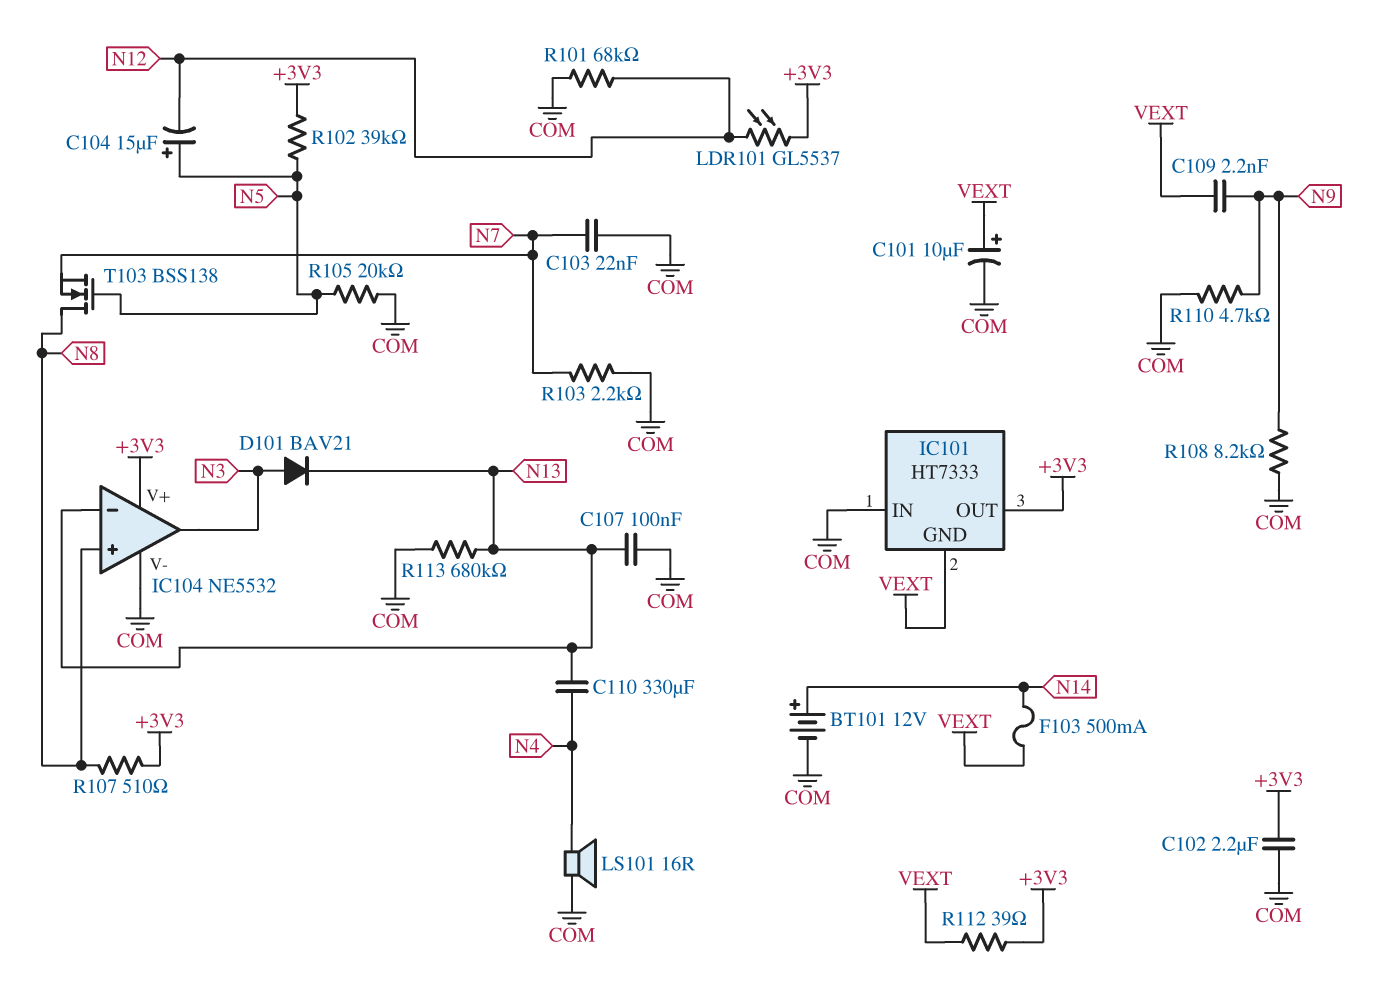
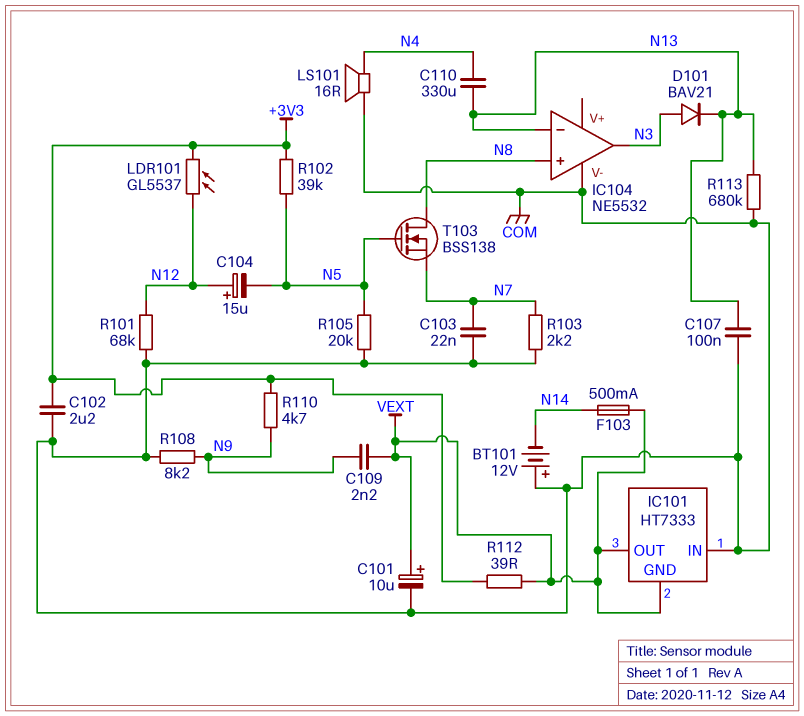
BT101: 12V (plus N14, minus COM) -> 12V (plus COM, minus N14)
C104: 15uF (plus N5, minus N12) -> 15uF (plus N12, minus N5)
IC101 pin OUT: +3V3 -> VEXT
IC104 pin V+: +3V3 -> none
R107: 510 (+3V3, N8) -> none
R110: 4.7k (COM, N9) -> 4.7k (+3V3, N9)

